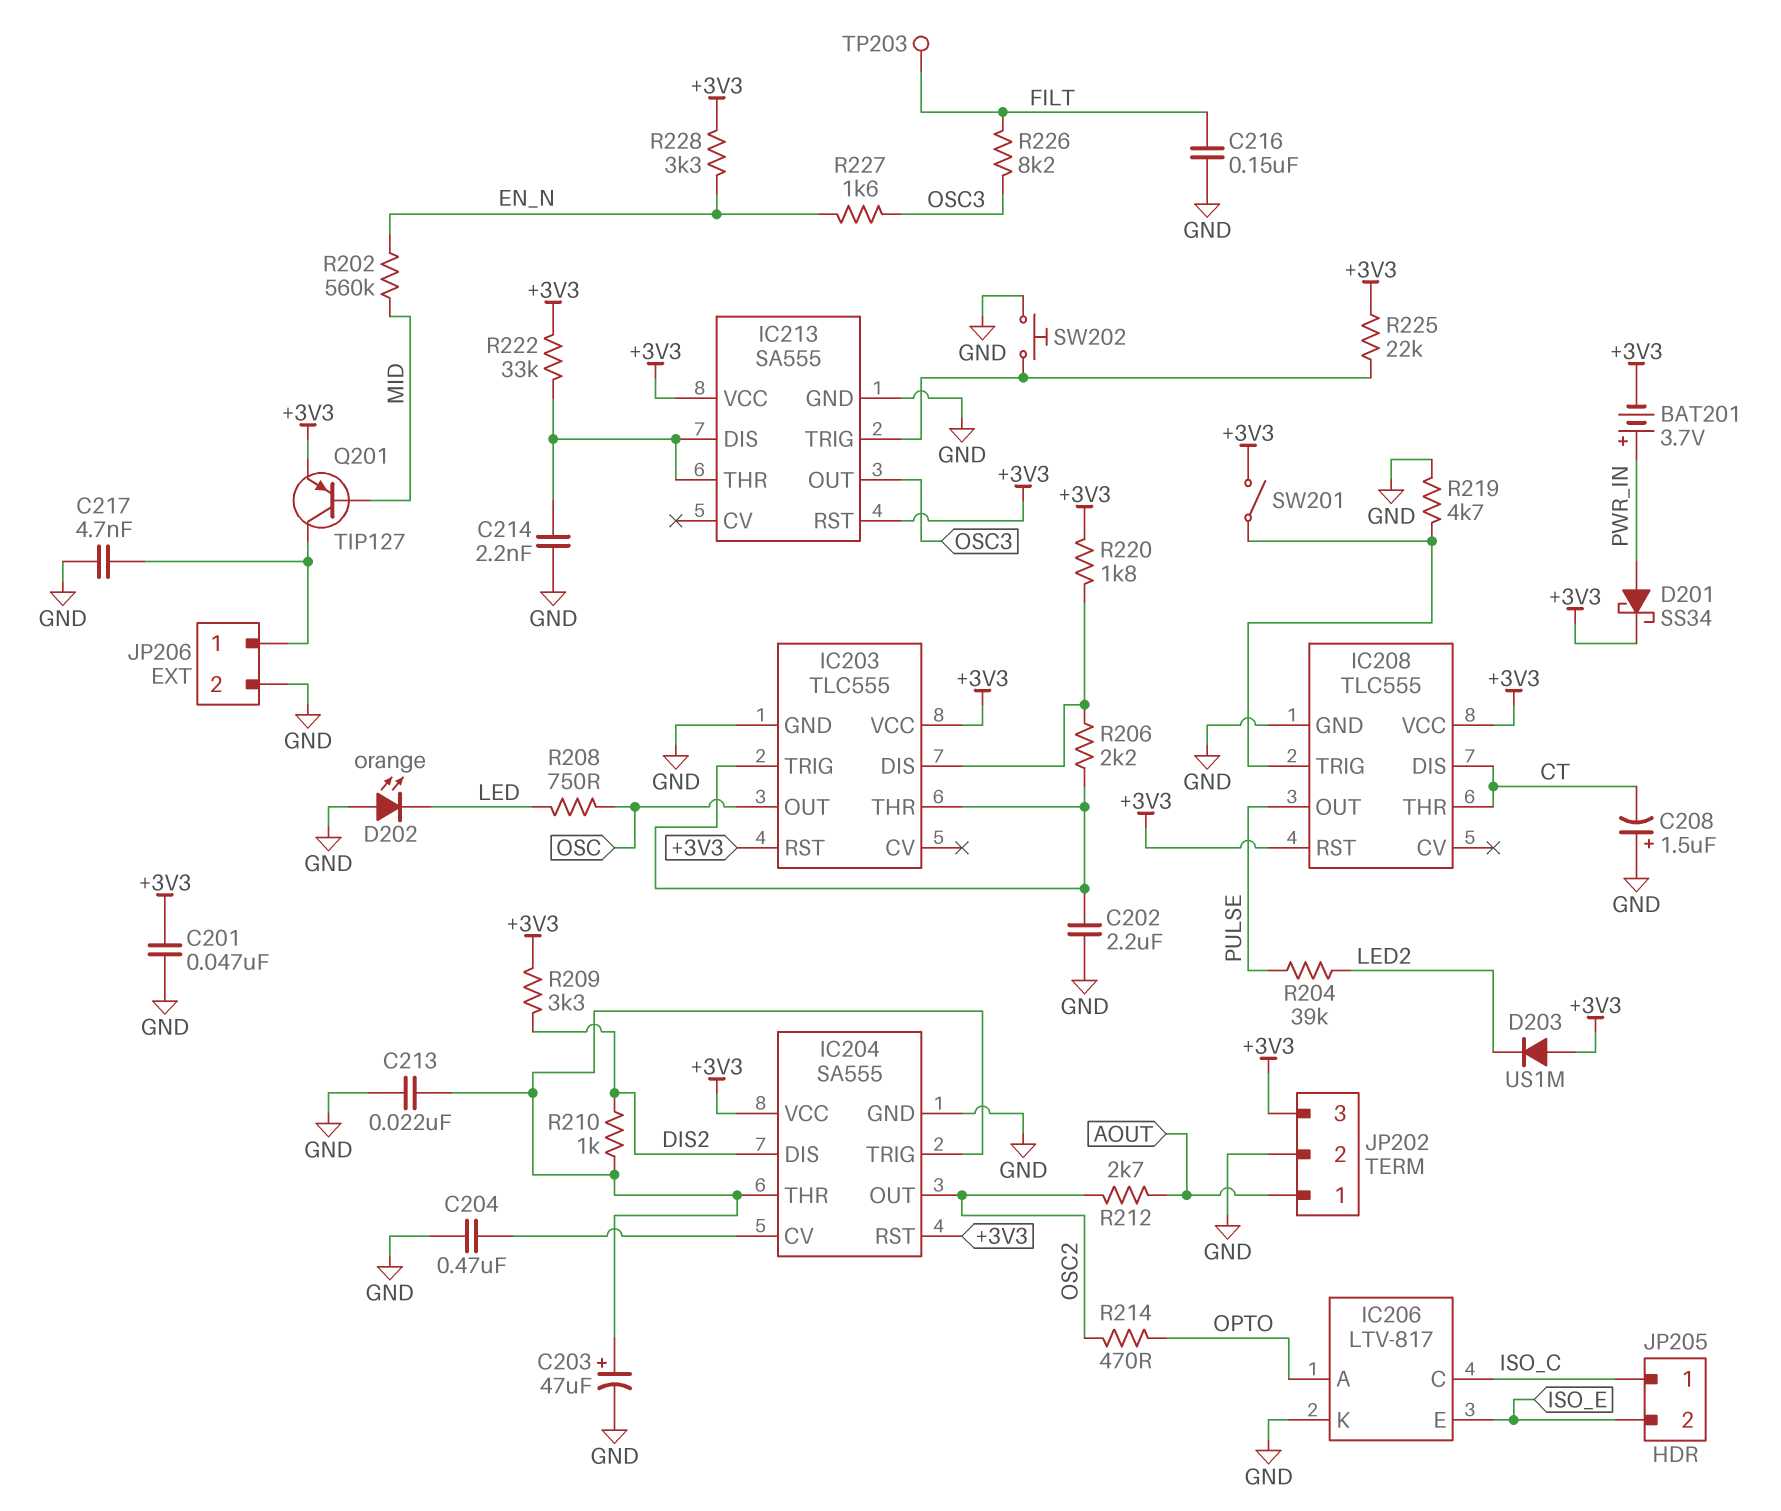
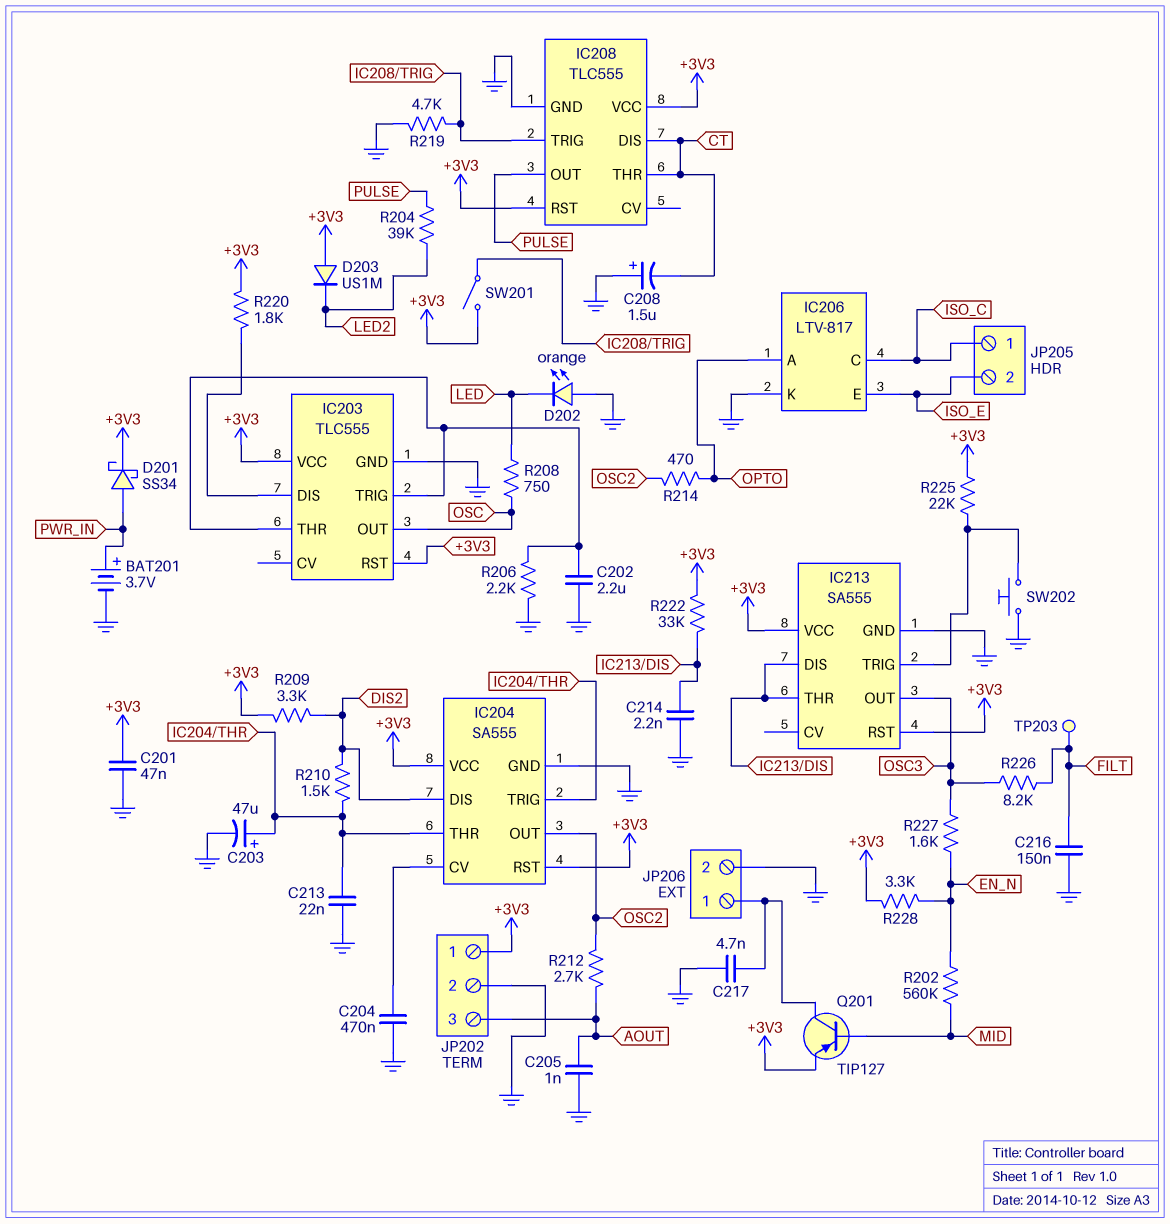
BAT201: 3.7V (plus PWR_IN, minus +3V3) -> 3.7V (plus PWR_IN, minus GND)
C205: none -> 1nF (AOUT, GND)
JP202 pin 1: AOUT -> +3V3
JP202 pin 3: +3V3 -> AOUT
R206: 2.2k (IC203/DIS, IC203/THR) -> 2.2k (GND, IC203/THR)
R210: 1k (DIS2, IC204/THR) -> 1.5k (DIS2, IC204/THR)

